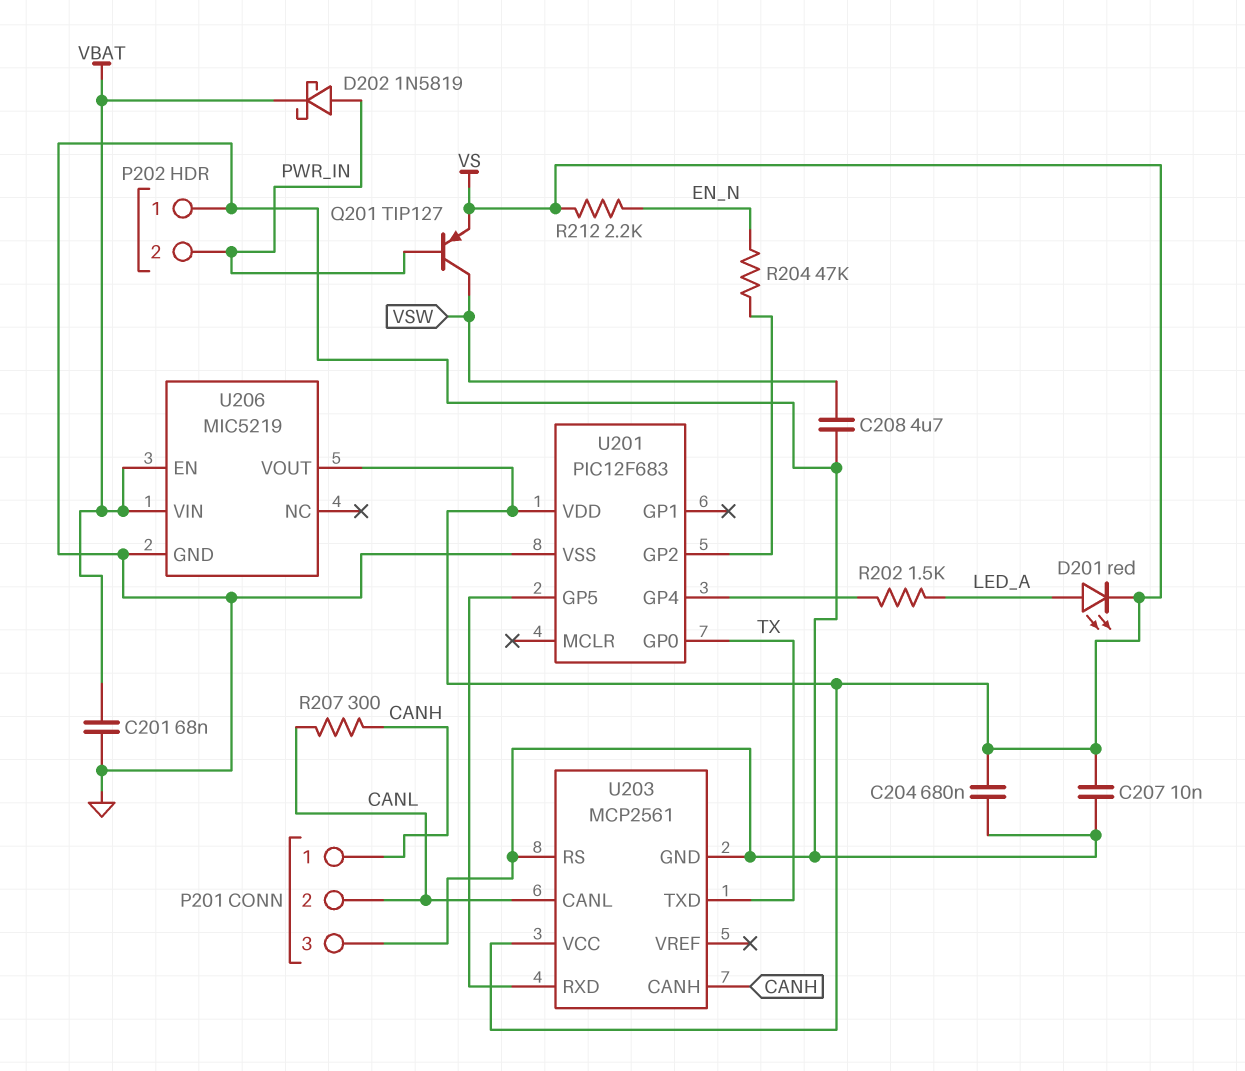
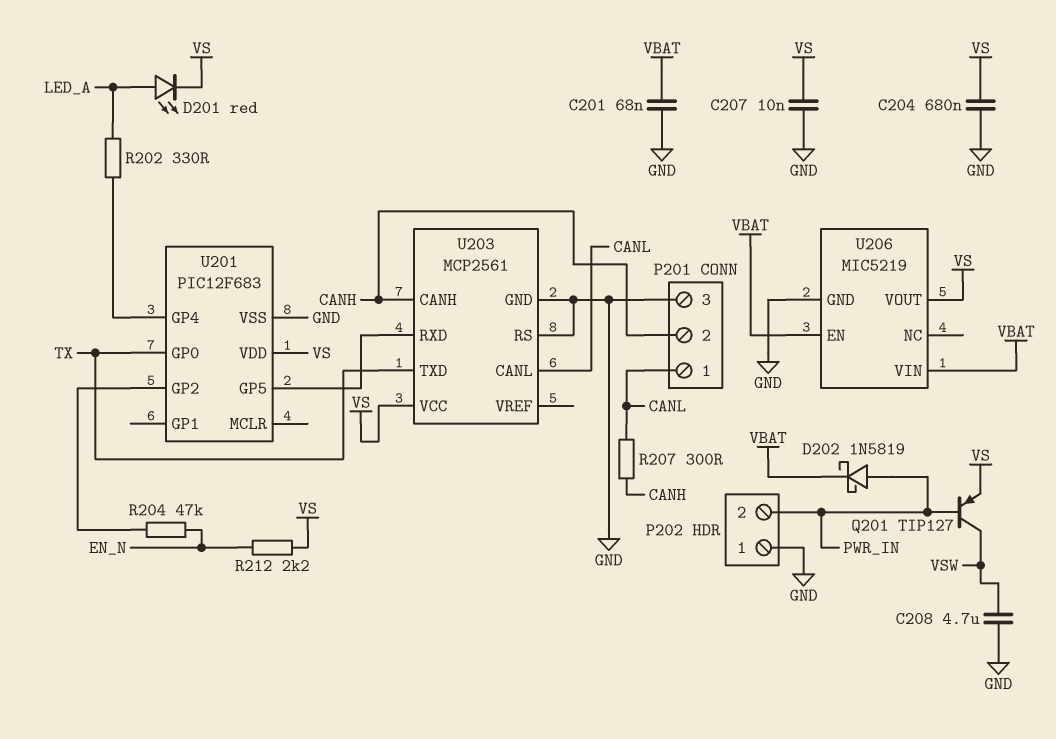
P201 pin 1: CANH -> CANL
P201 pin 2: CANL -> CANH
R202: 1.5k (LED_A, U201/GP4) -> 330 (LED_A, U201/GP4)

